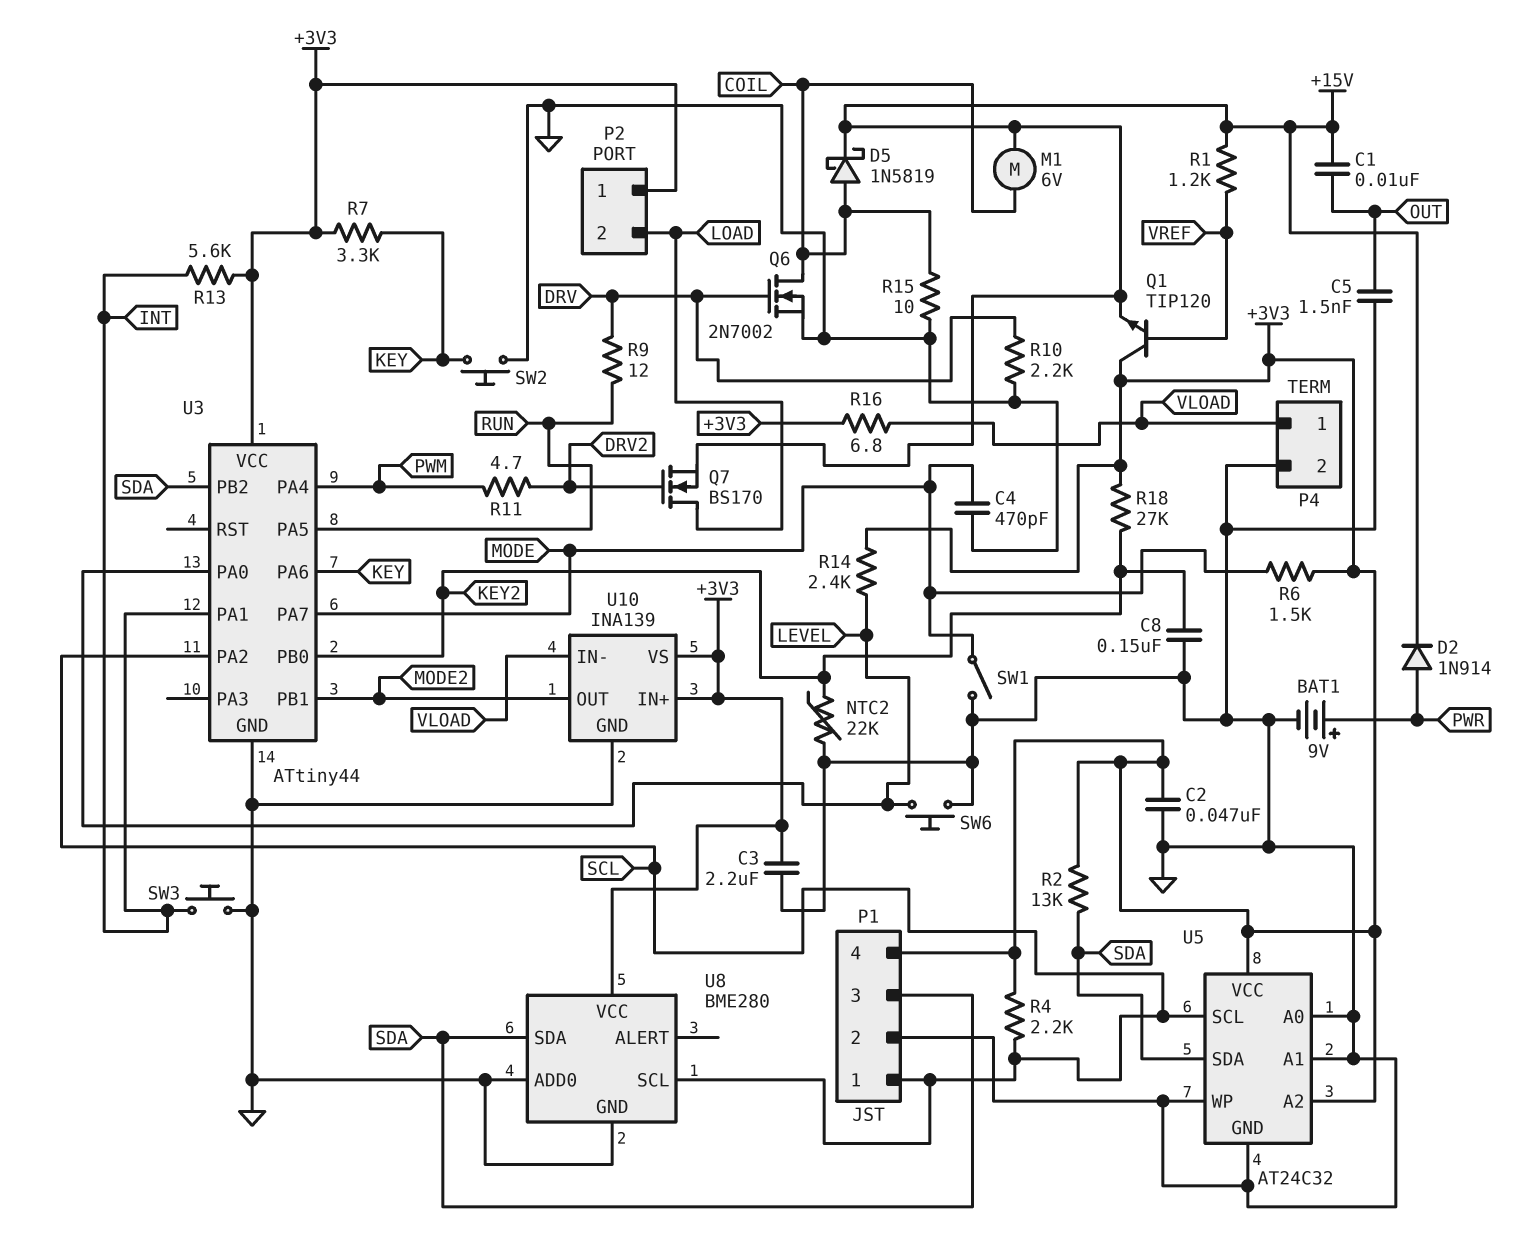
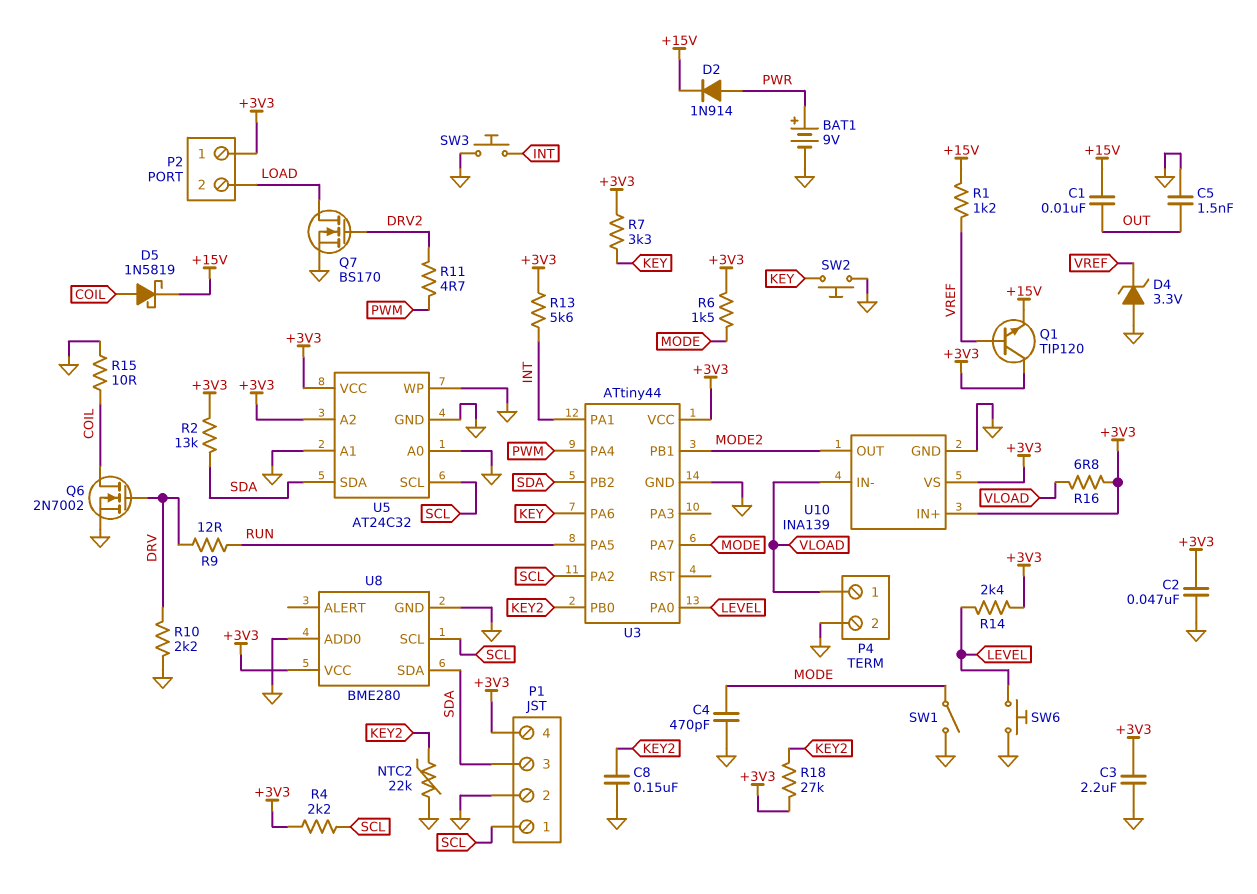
D4: none -> zener 3.3V (A GND, K VREF)
M1: motor 6V (+15V, COIL) -> none
Q7: NMOS BS170 (G DRV2, D LOAD, S +15V) -> NMOS BS170 (G DRV2, D LOAD, S GND)

